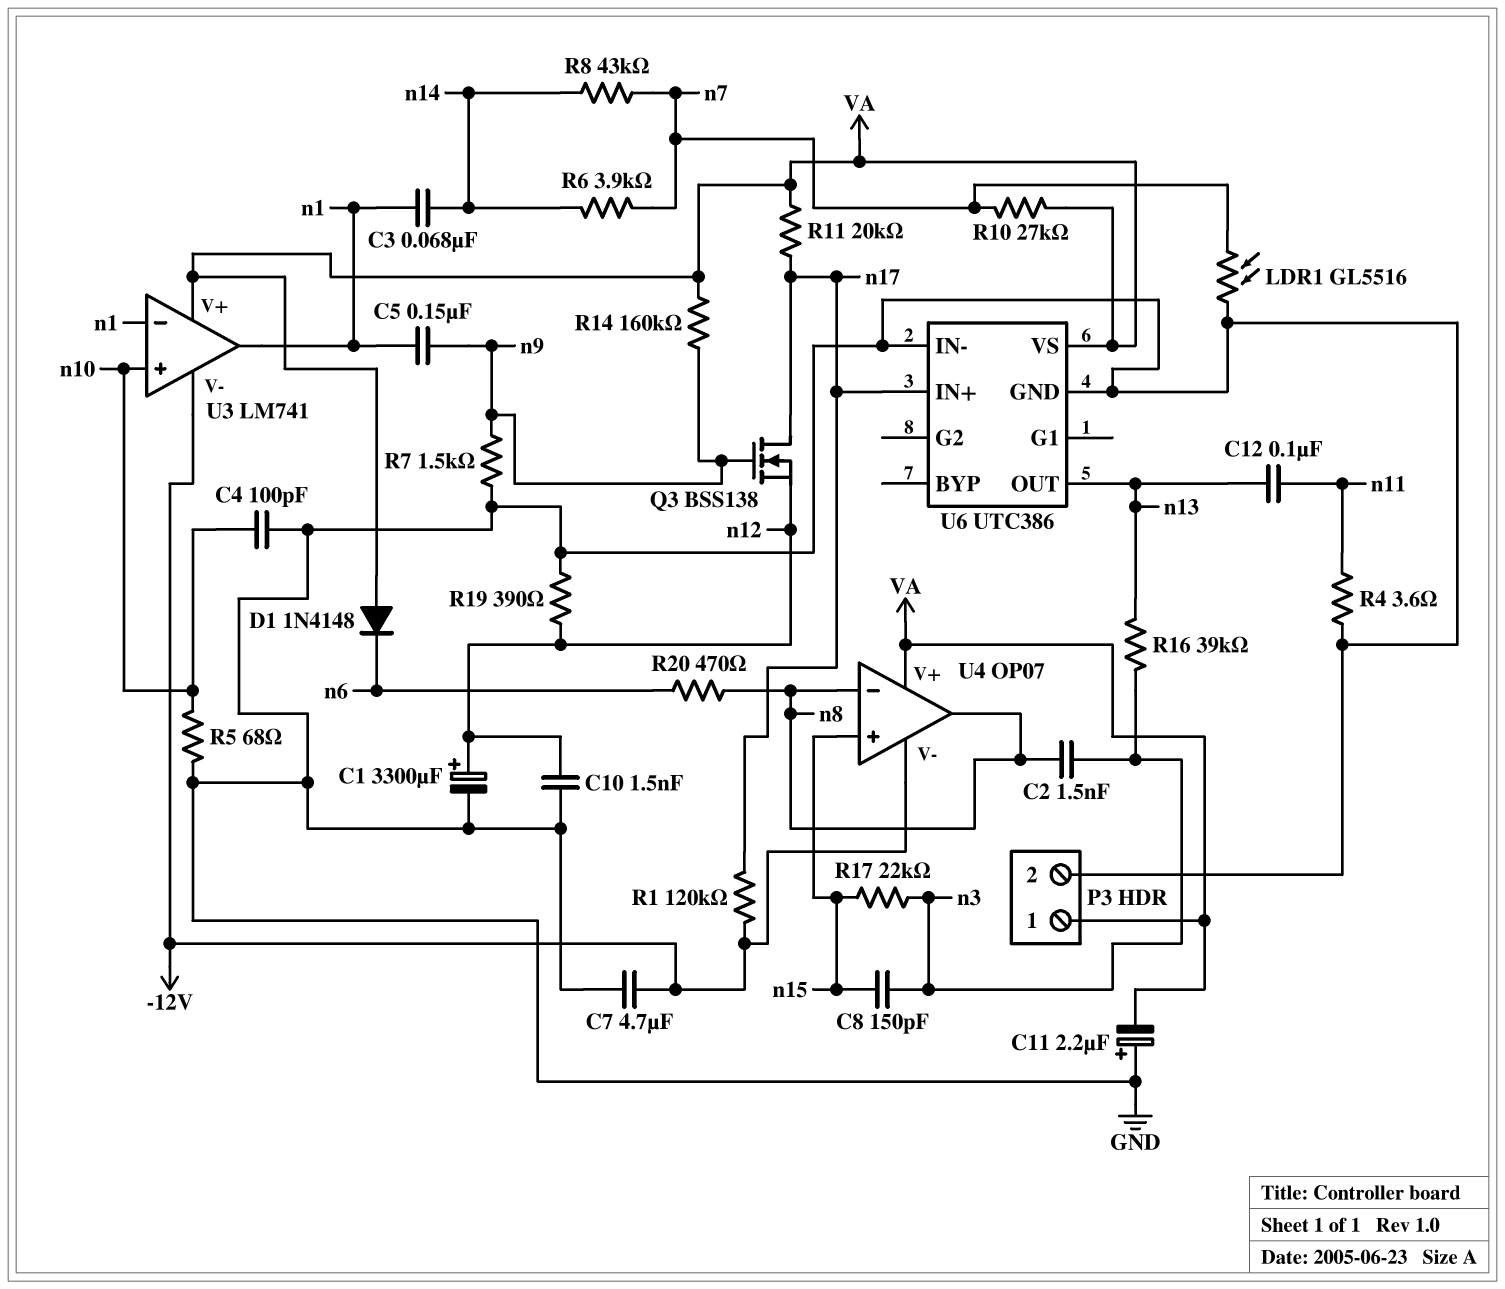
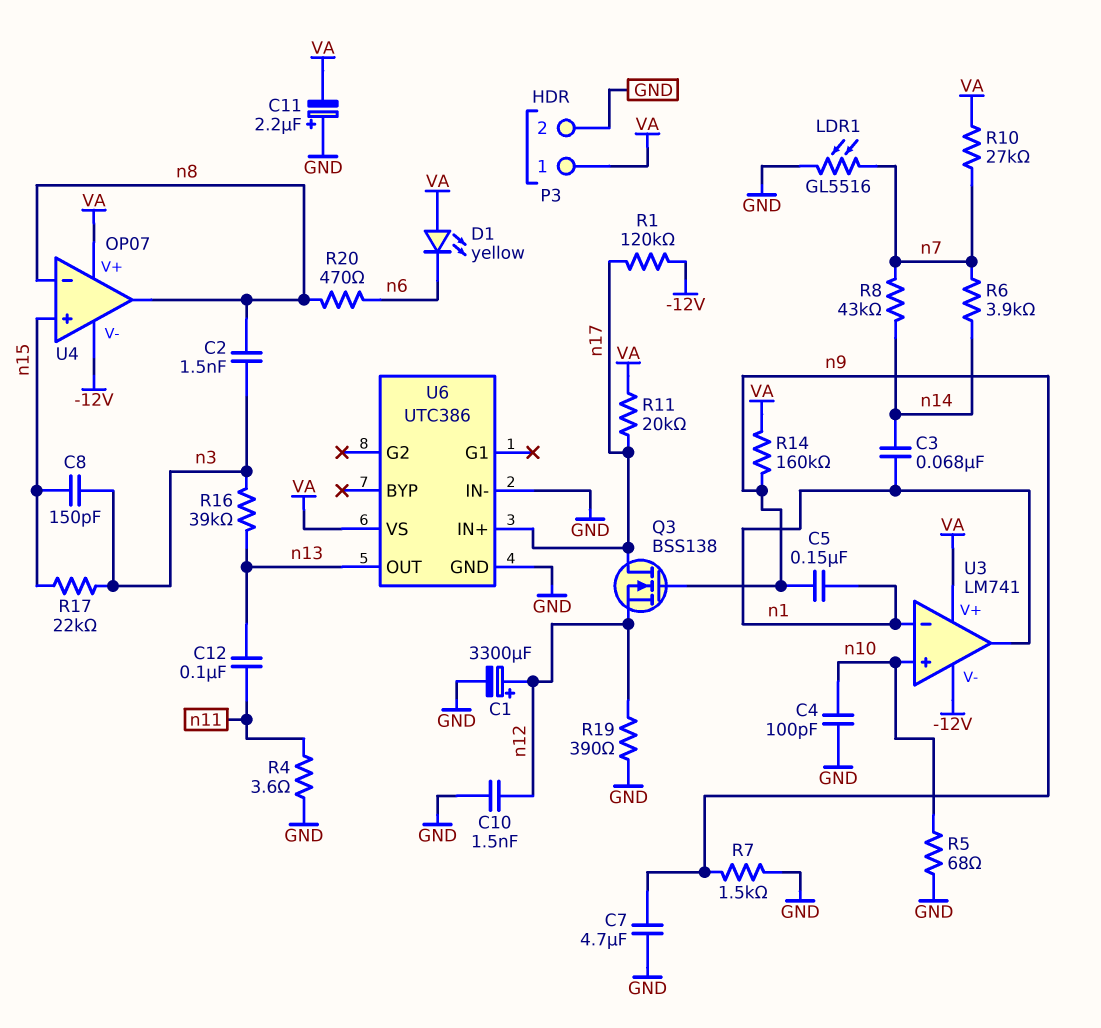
C7: 4.7uF (-12V, GND) -> 4.7uF (GND, n9)
D1: diode 1N4148 (A VA, K n6) -> LED yellow (A VA, K n6)

